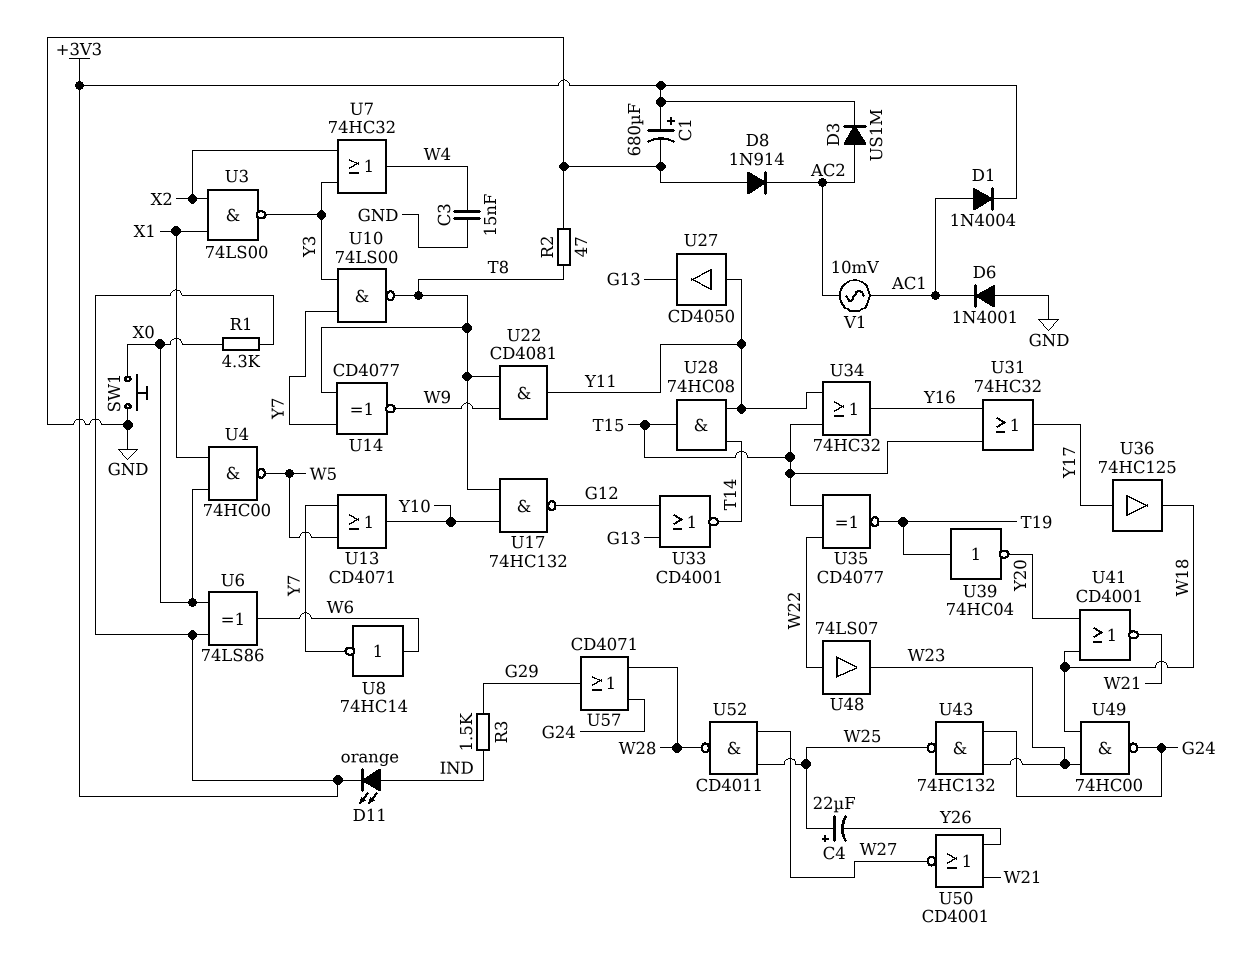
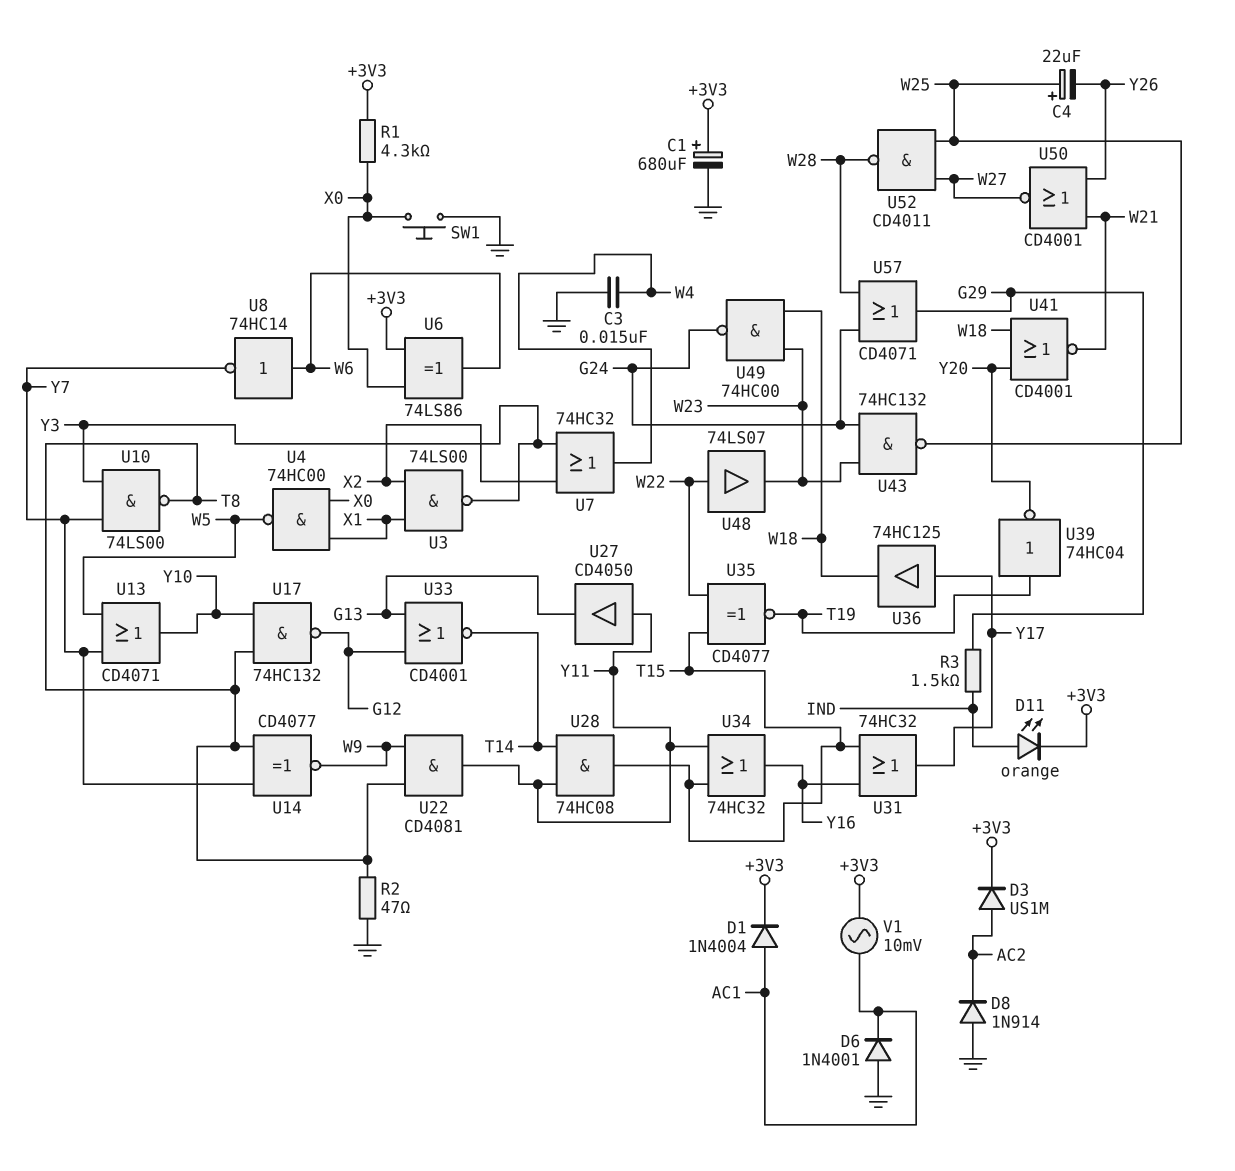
V1: AC 10mV (AC1, AC2) -> AC 10mV (+3V3, AC1)

